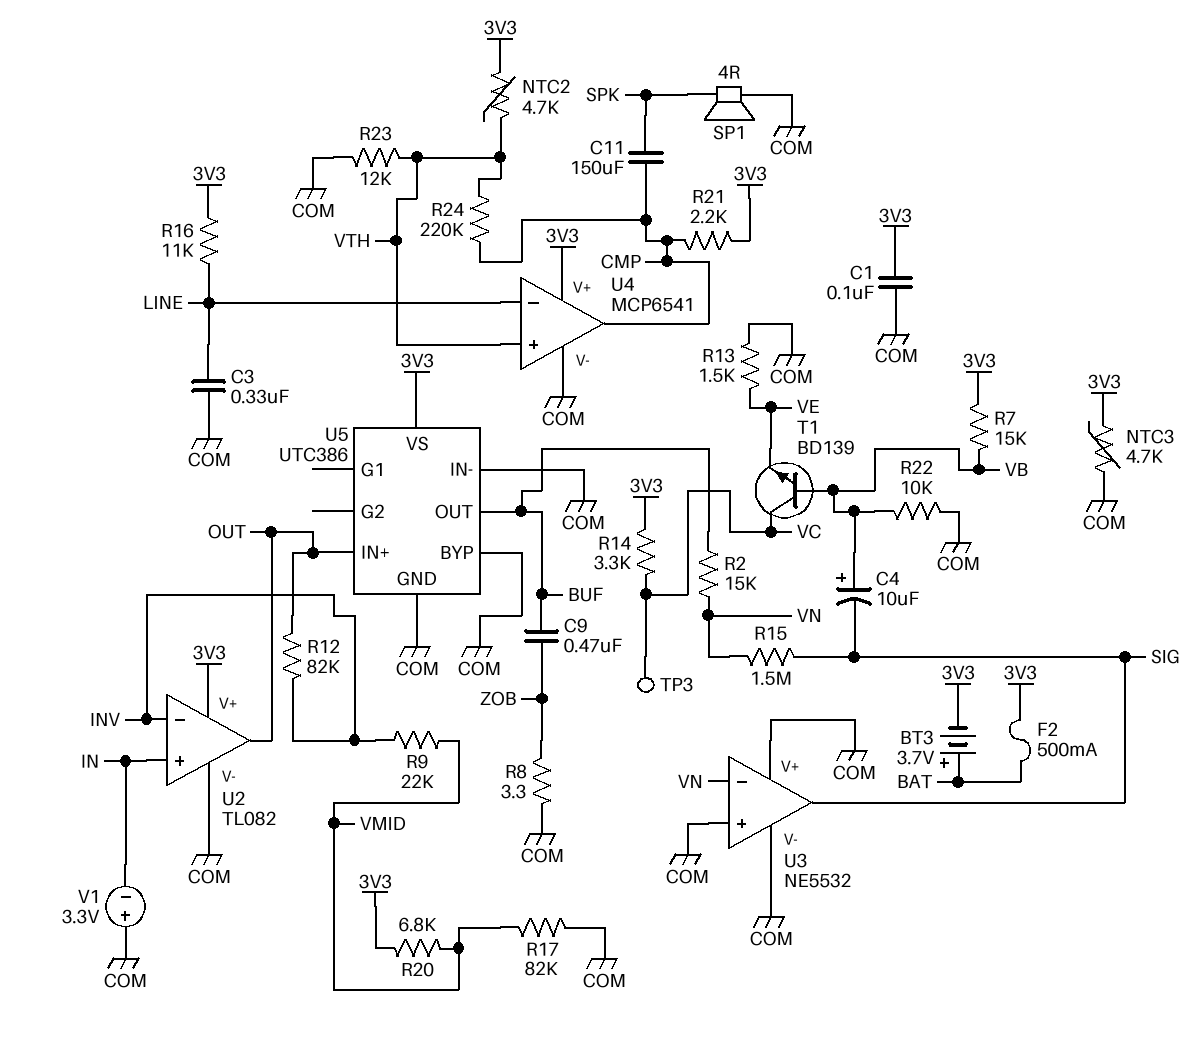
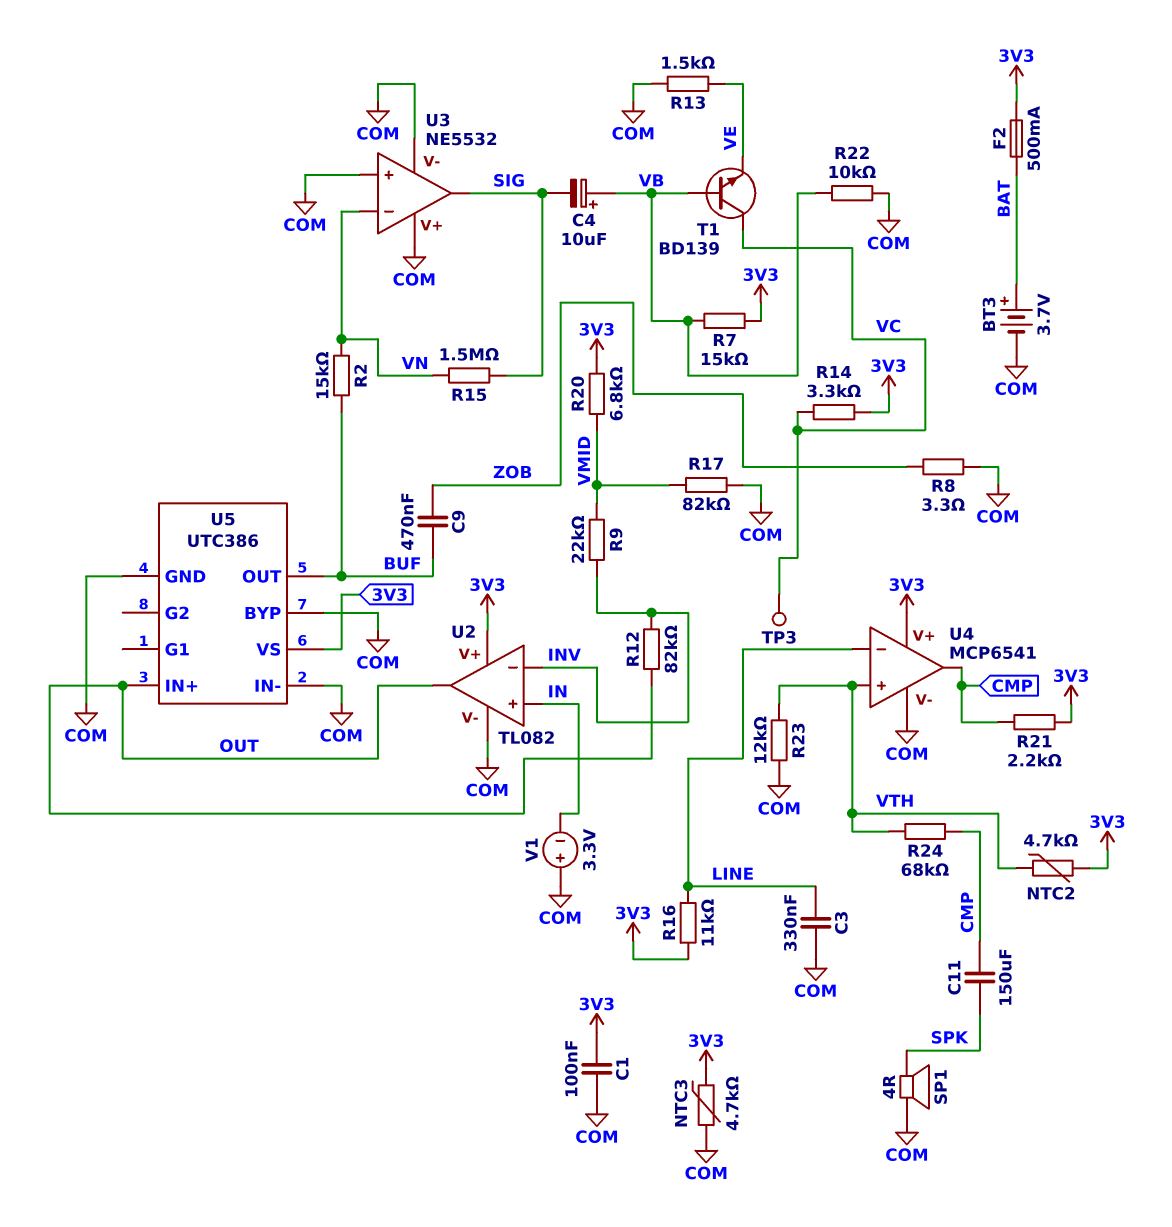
BT3: 3.7V (plus BAT, minus 3V3) -> 3.7V (plus BAT, minus COM)
R24: 220k (CMP, VTH) -> 68k (CMP, VTH)

